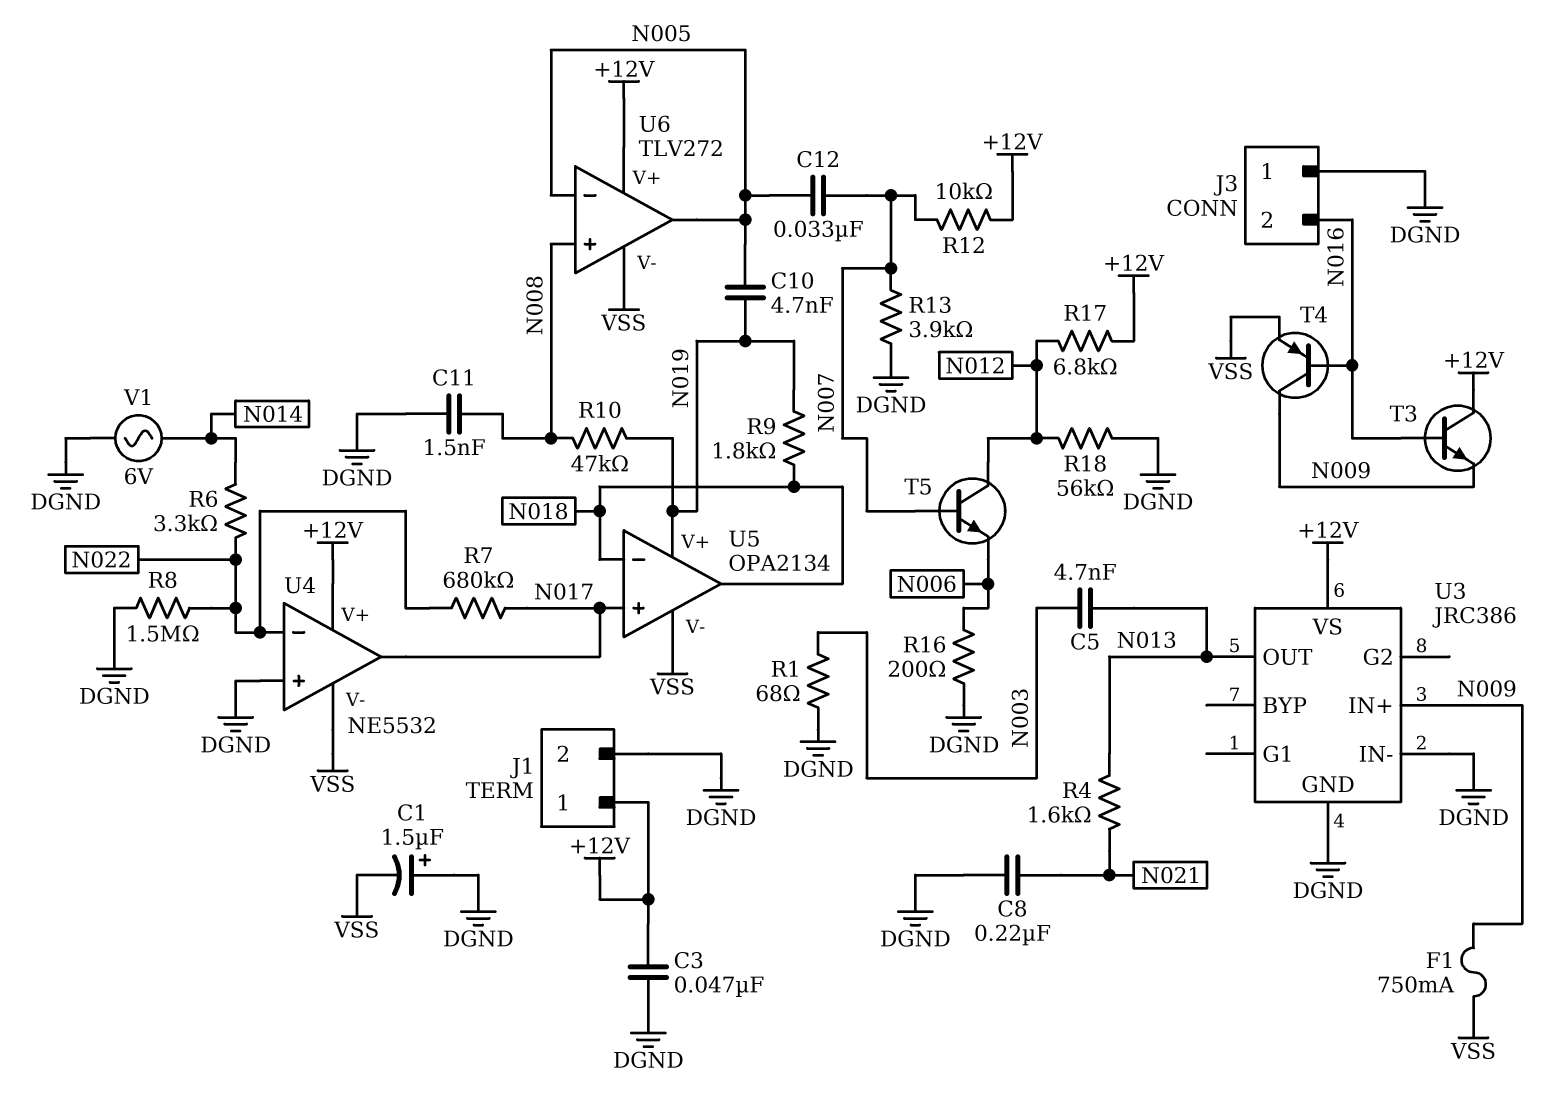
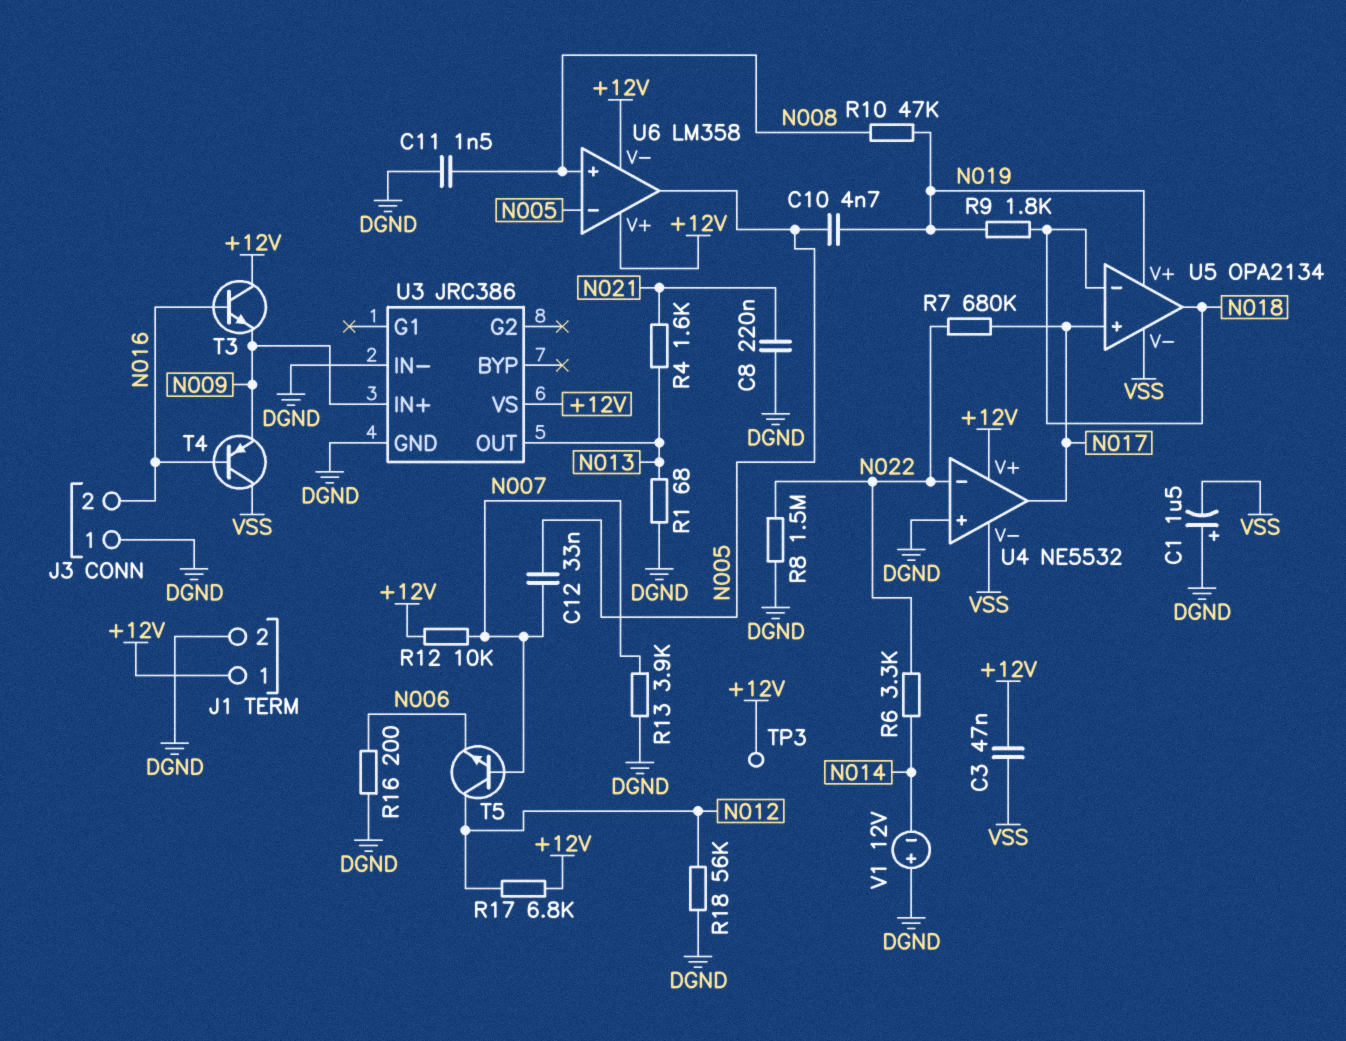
C3: 47nF (+12V, DGND) -> 47nF (+12V, VSS)
C5: 4.7nF (N003, N013) -> none
F1: 750mA (N009, VSS) -> none
R1: 68 (DGND, N003) -> 68 (DGND, N013)
T4: PNP (B N016, C N009, E VSS) -> PNP (B N016, C VSS, E N009)
TP3: none -> test point (+12V)
U6: TLV272 -> LM358
U6 pin V-: VSS -> +12V
V1: AC 6V (DGND, N014) -> 12V (plus DGND, minus N014)

